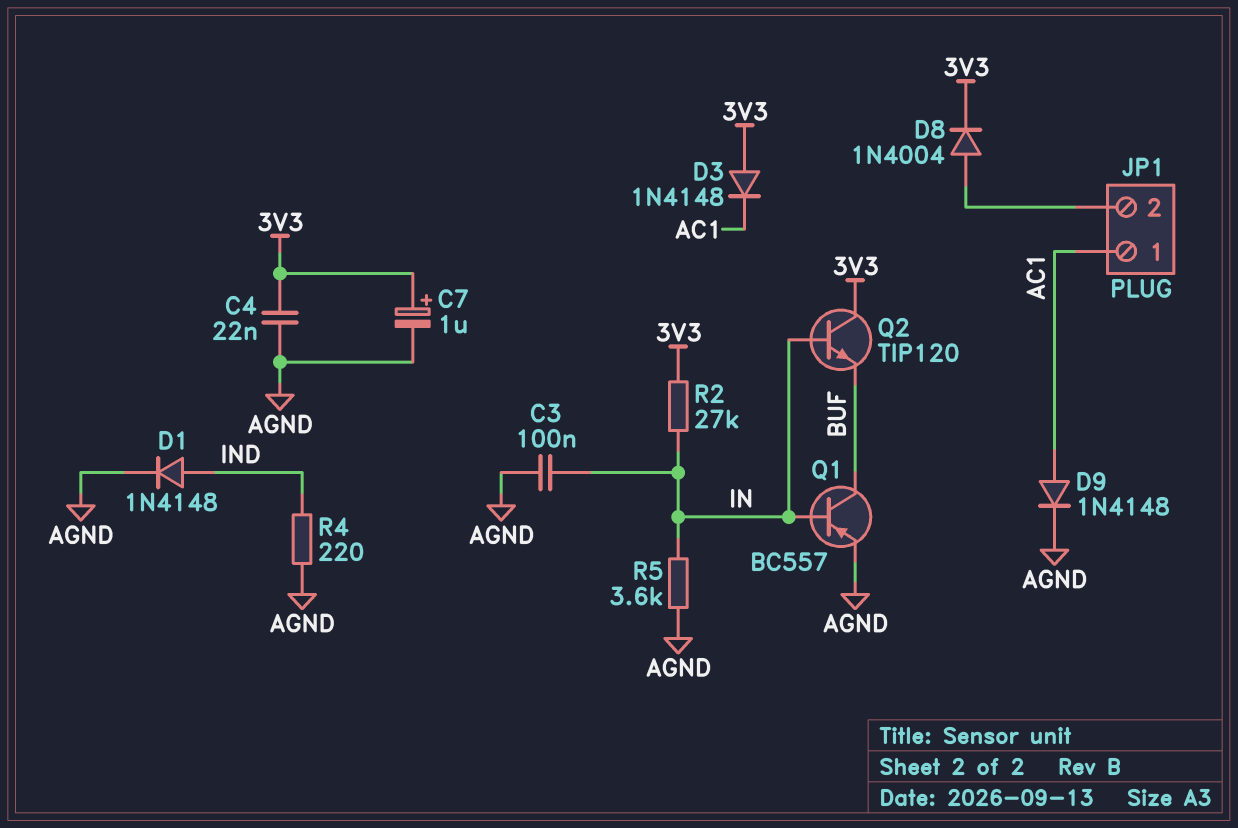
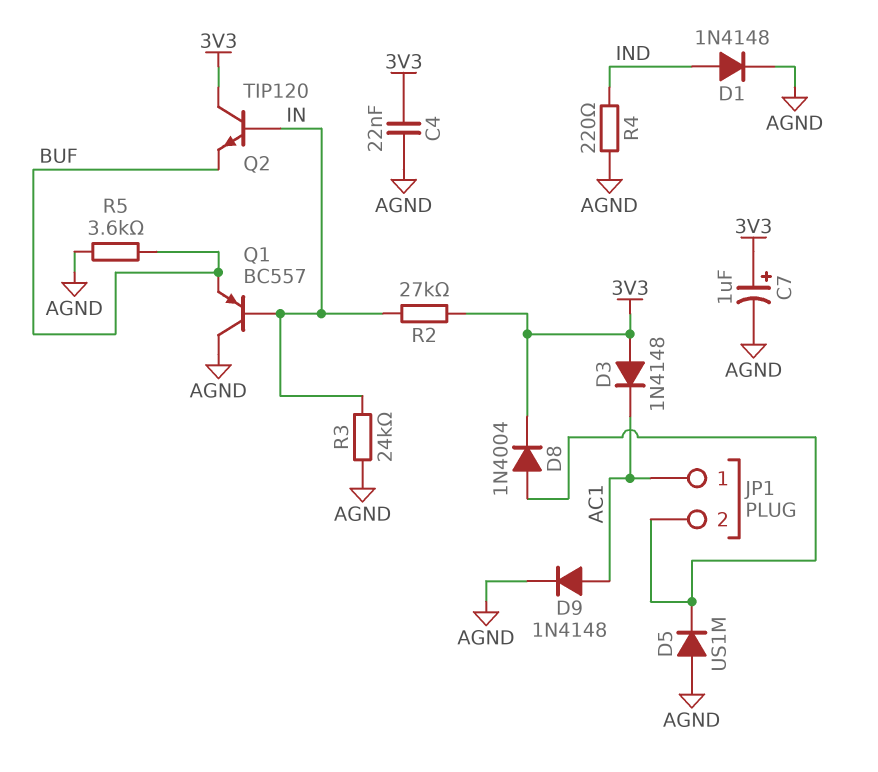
C3: 100nF (AGND, IN) -> none
D5: none -> diode US1M (A AGND, K JP1/2)
Q1: PNP BC557 (B IN, C BUF, E AGND) -> PNP BC557 (B IN, C AGND, E BUF)
R3: none -> 24k (AGND, IN)
R5: 3.6k (AGND, IN) -> 3.6k (AGND, BUF)

